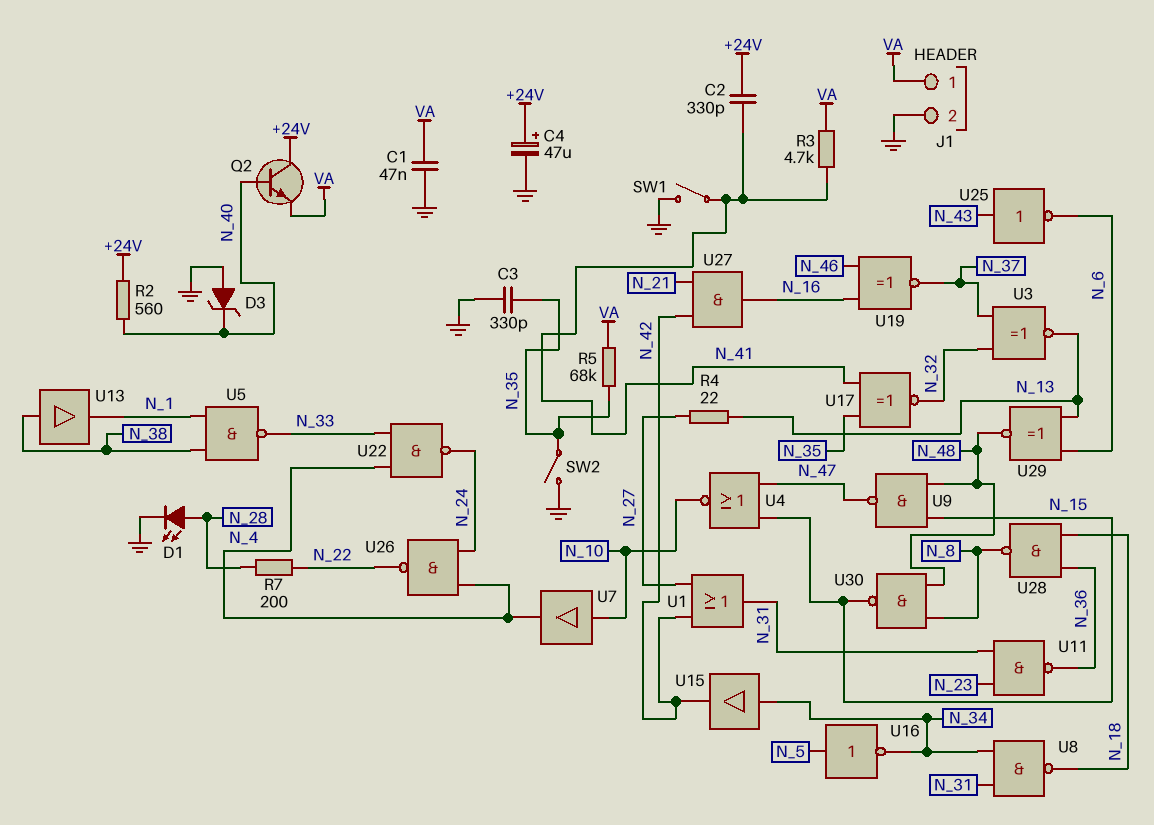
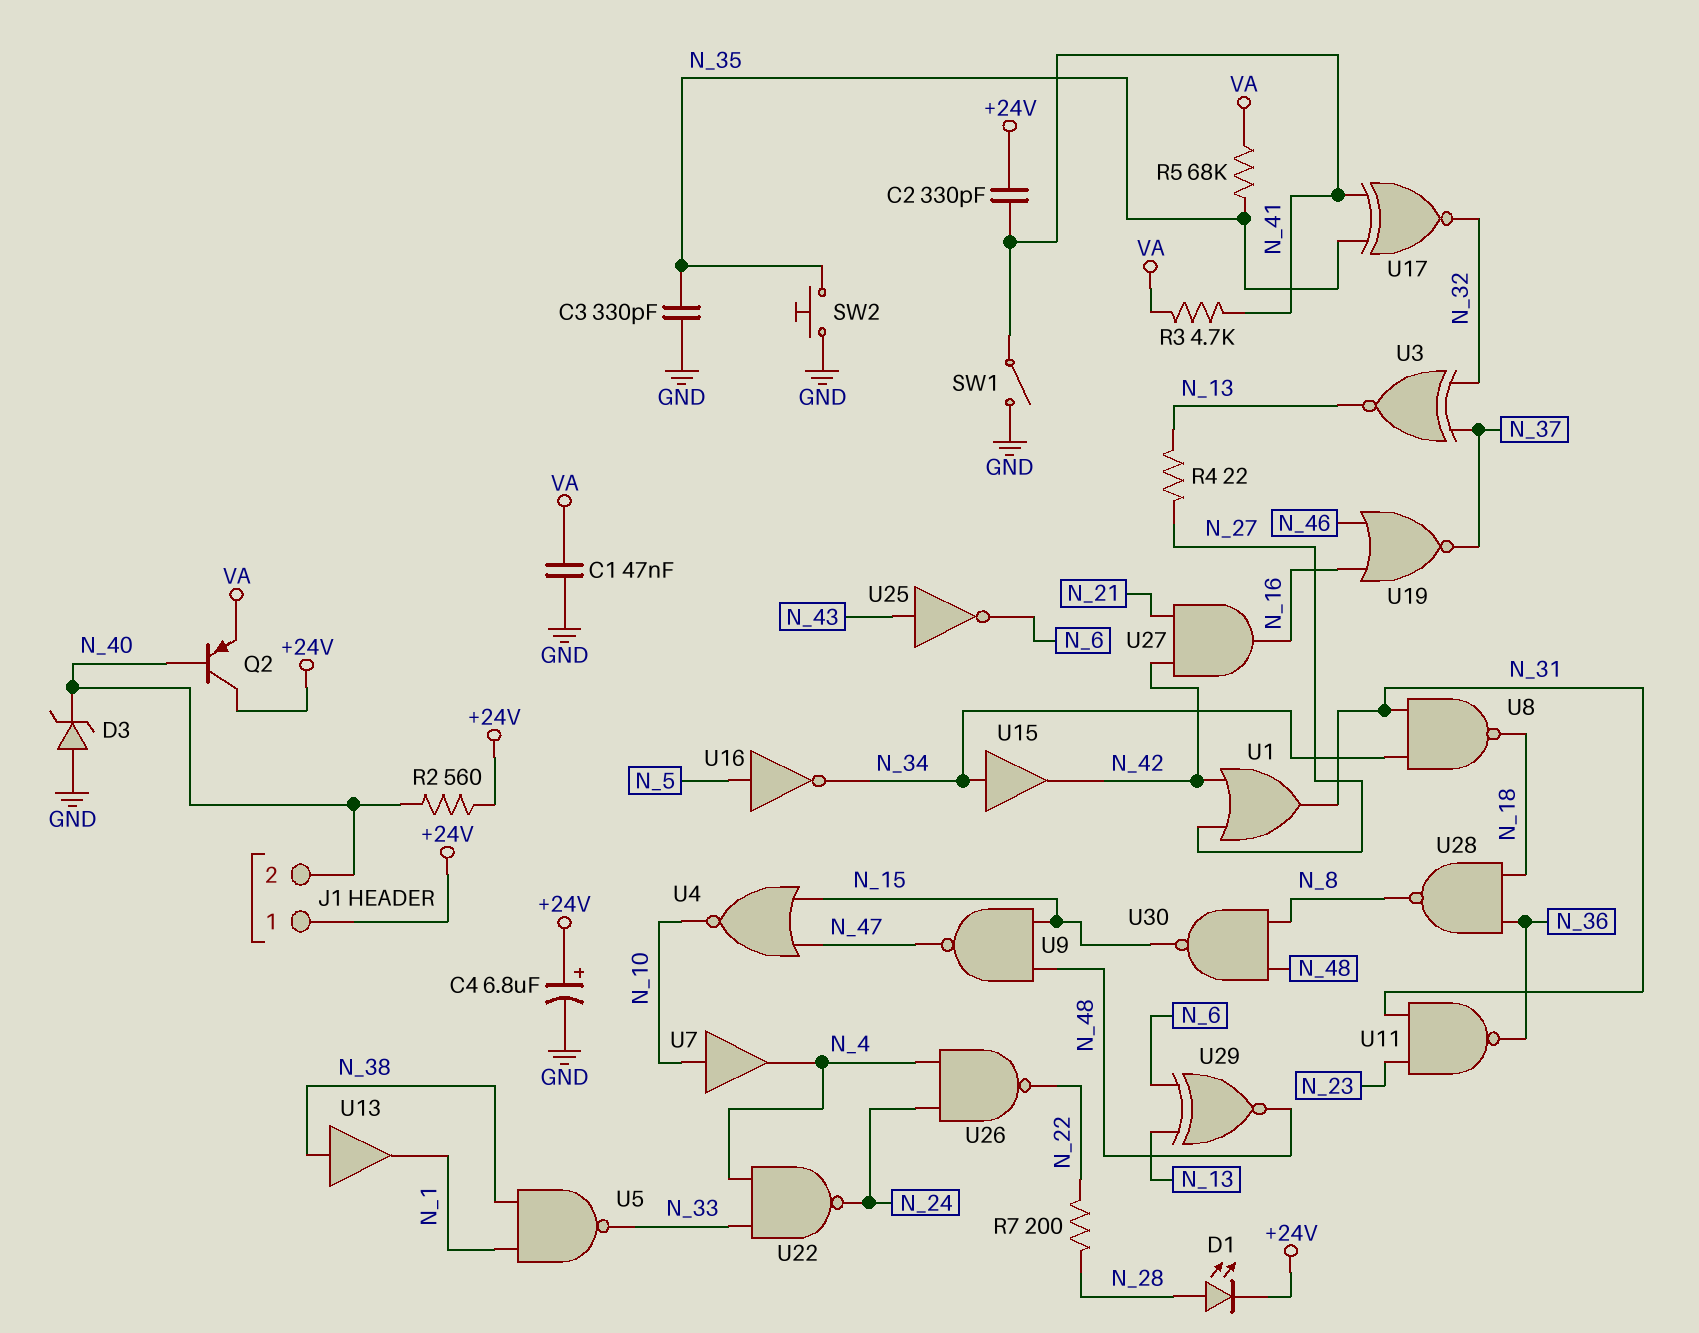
C4: 47uF (plus +24V, minus GND) -> 6.8uF (plus +24V, minus GND)
D1: LED (A N_28, K GND) -> LED (A N_28, K +24V)
J1 pin 1: VA -> +24V
J1 pin 2: GND -> N_40
Q2: NPN (B N_40, C +24V, E VA) -> PNP (B N_40, C +24V, E VA)
SW2: switch (GND, N_35) -> button (GND, N_35)
U19: XNOR (in N_16, in N_46, out N_37) -> NOR (in N_16, in N_46, out N_37)

